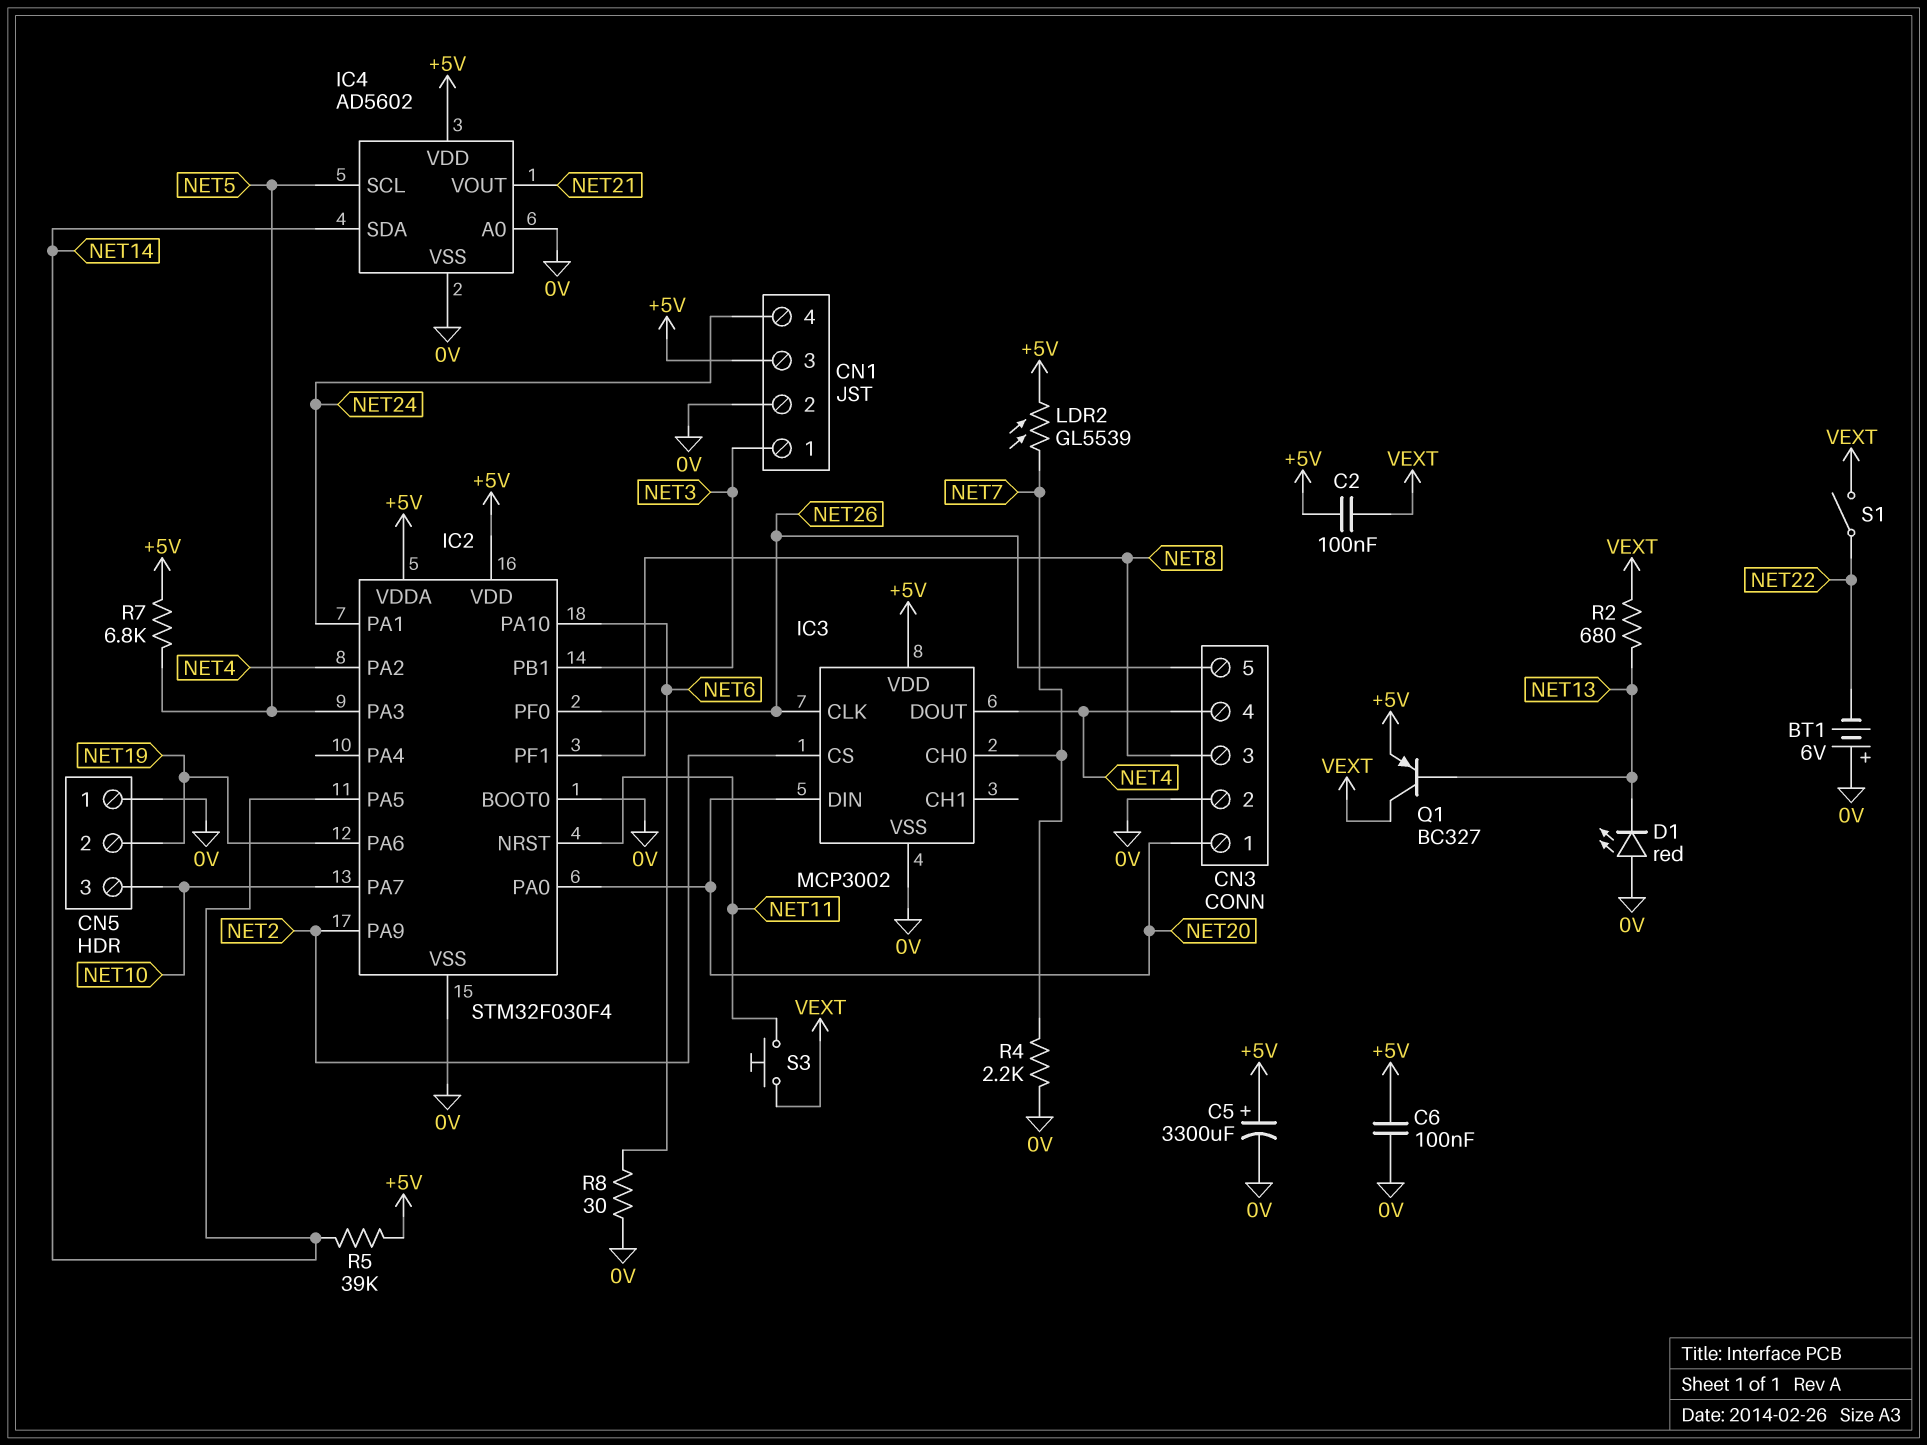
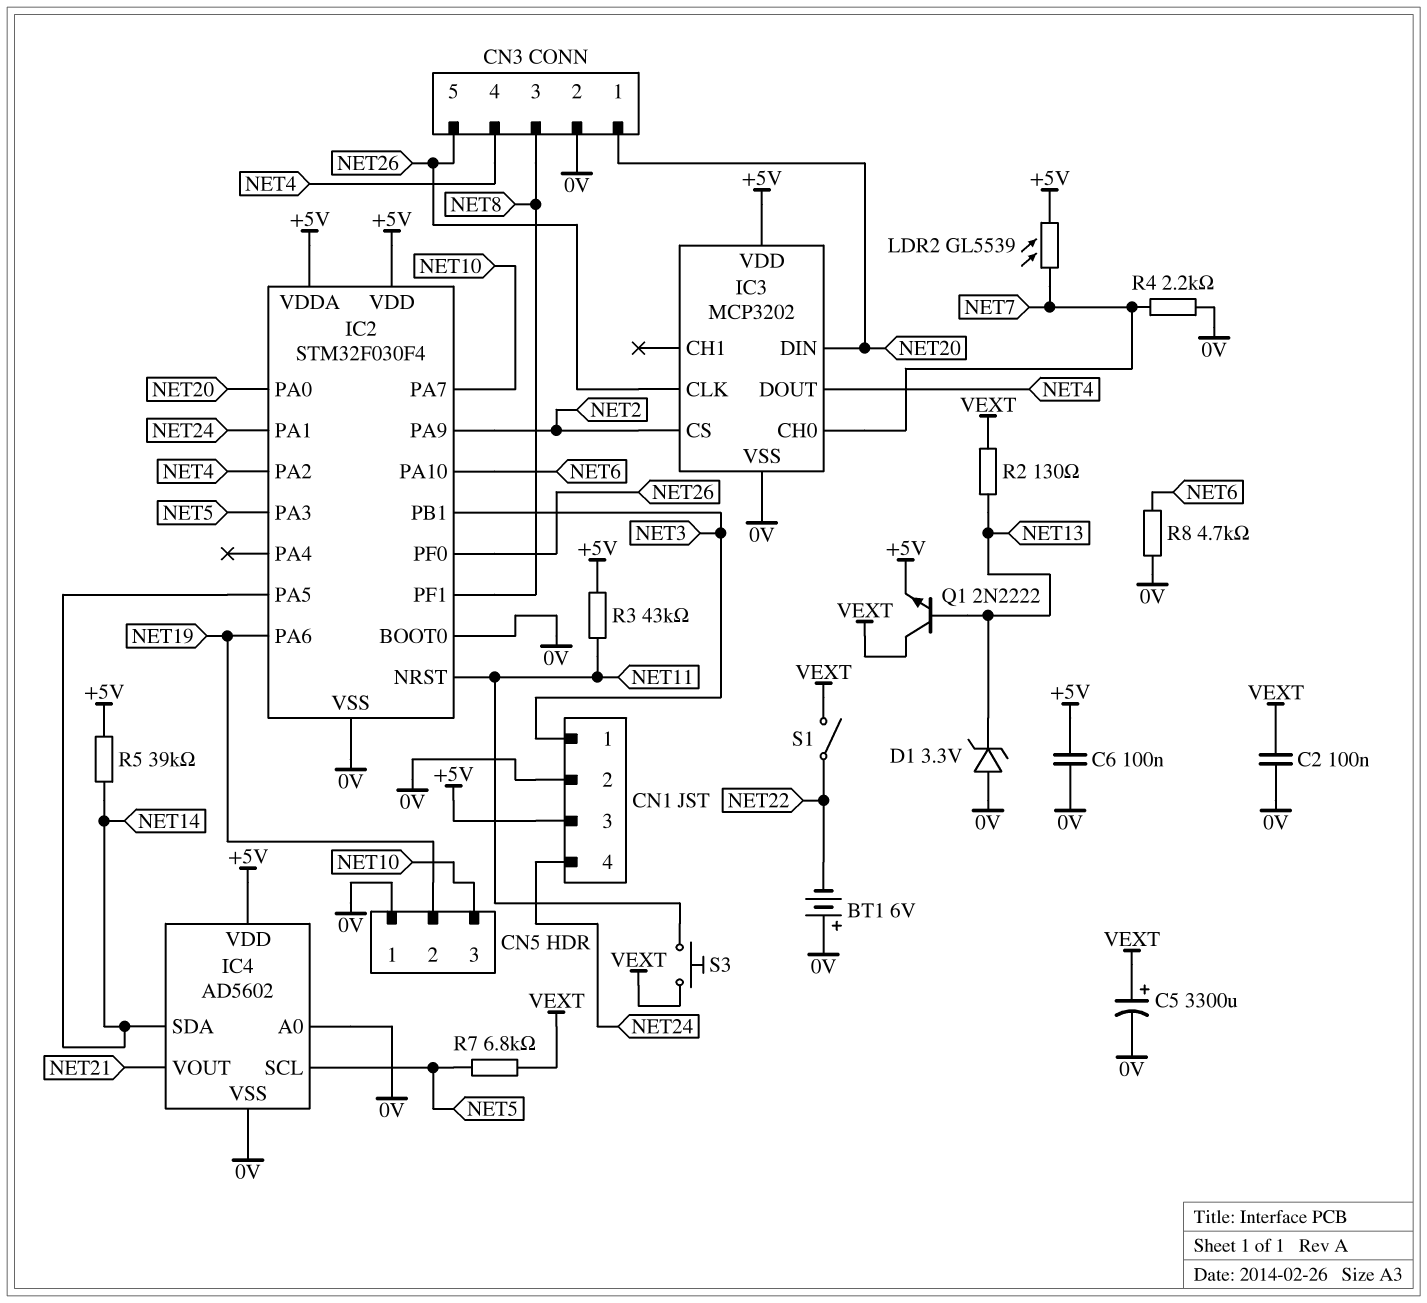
C2: 100nF (+5V, VEXT) -> 100nF (0V, VEXT)
C5: 3300uF (plus +5V, minus 0V) -> 3300uF (plus VEXT, minus 0V)
D1: LED red (A 0V, K NET13) -> zener 3.3V (A 0V, K NET13)
IC3: MCP3002 -> MCP3202
Q1: PNP BC327 (B NET13, C VEXT, E +5V) -> NPN 2N2222 (B NET13, C VEXT, E +5V)
R2: 680 (NET13, VEXT) -> 130 (NET13, VEXT)
R3: none -> 43k (+5V, NET11)
R7: 6.8k (+5V, NET5) -> 6.8k (NET5, VEXT)
R8: 30 (0V, NET6) -> 4.7k (0V, NET6)

